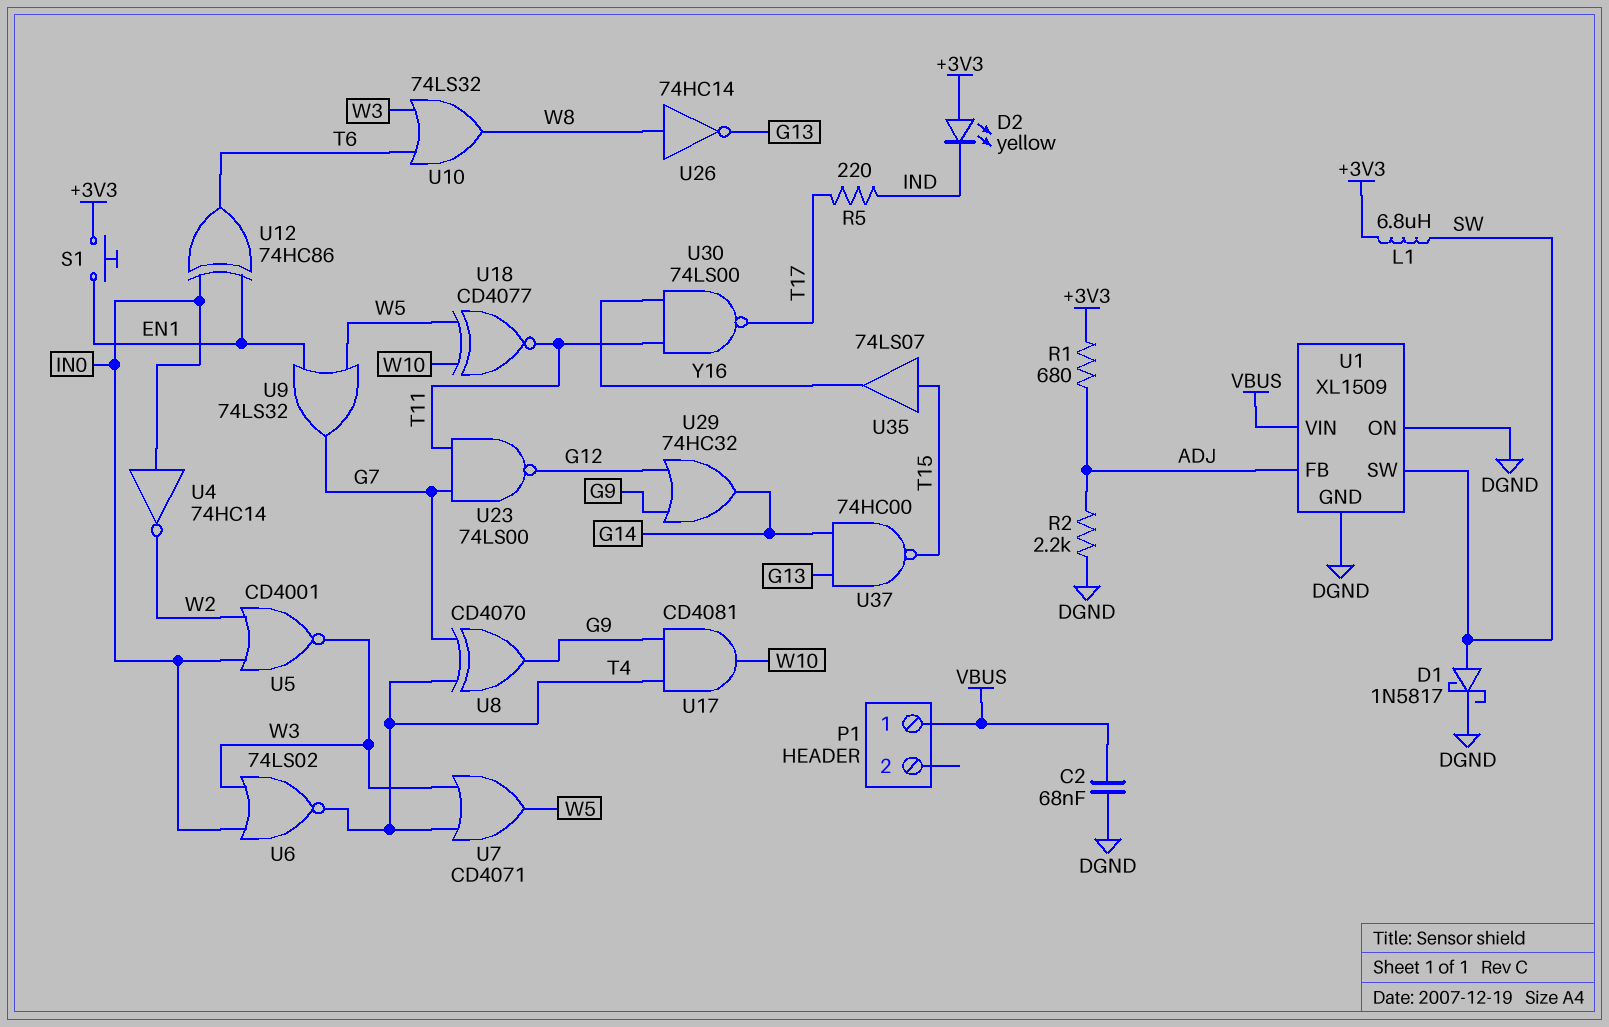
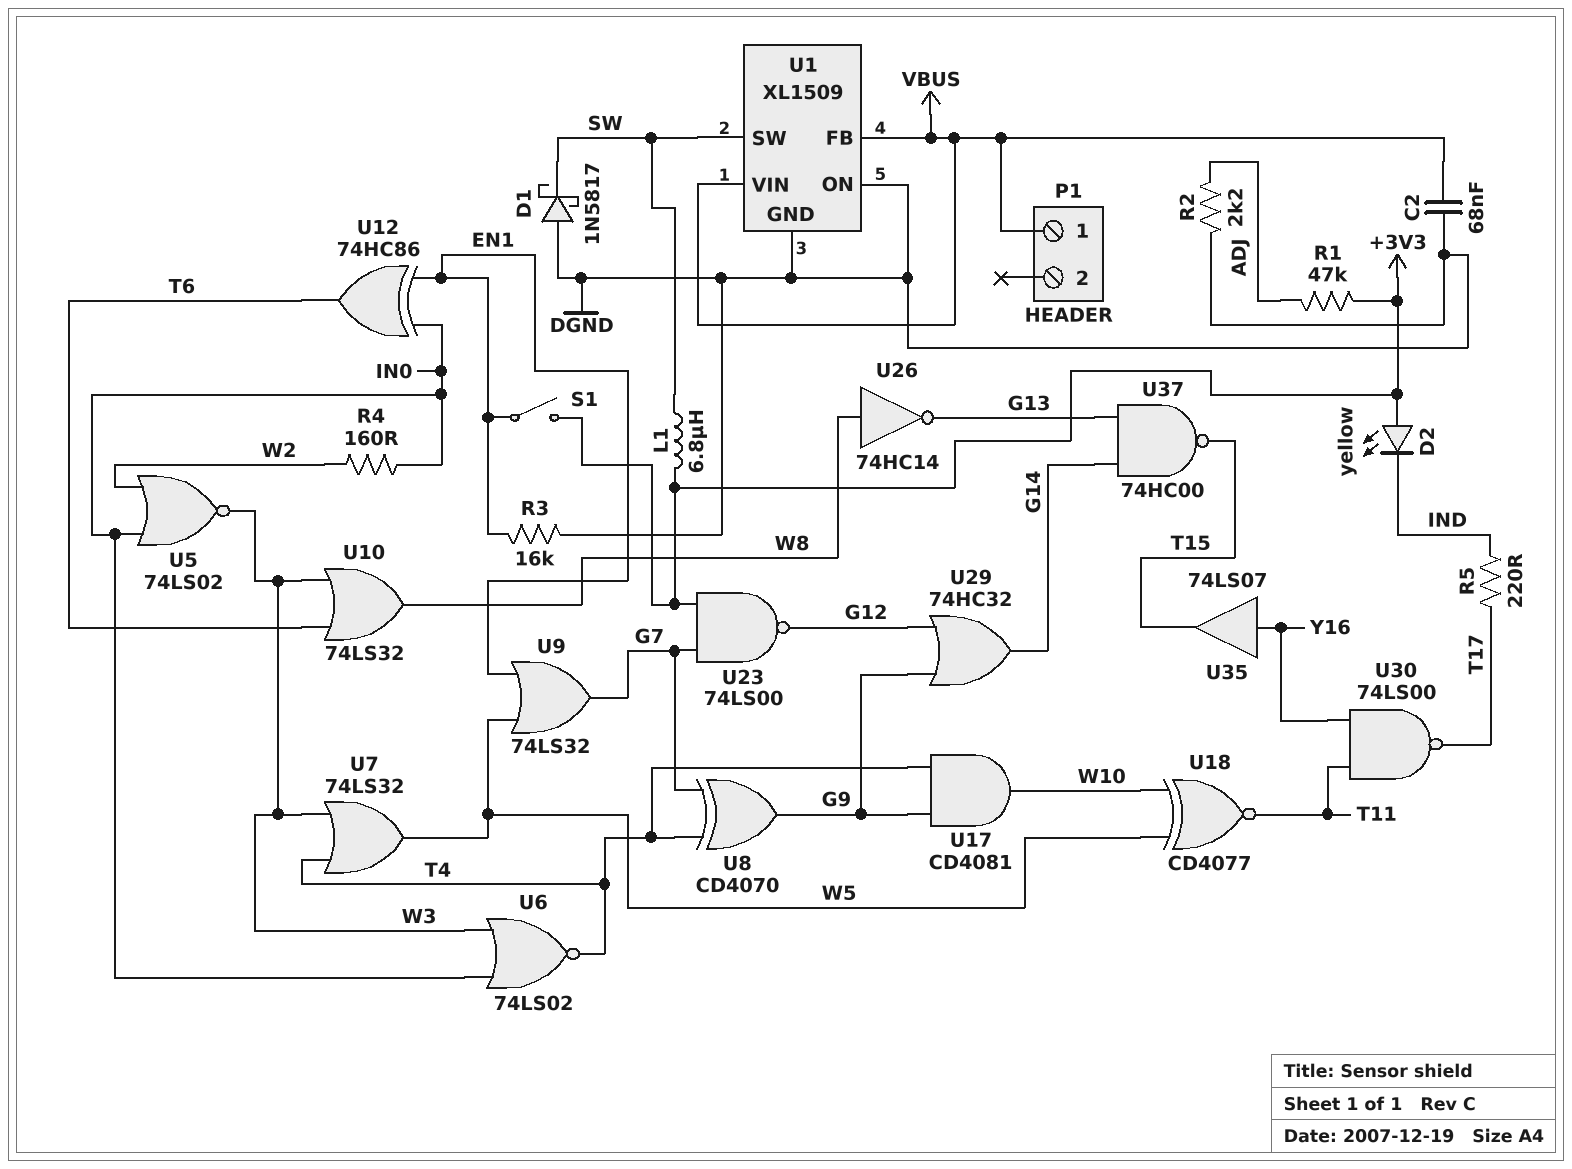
D1: schottky 1N5817 (A SW, K DGND) -> schottky 1N5817 (A DGND, K SW)
R1: 680 (+3V3, ADJ) -> 47k (+3V3, ADJ)
R3: none -> 16k (DGND, EN1)
R4: none -> 160 (IN0, W2)
S1: button (+3V3, EN1) -> switch (+3V3, EN1)
U1 pin FB: ADJ -> VBUS
U4: NOT 74HC14 (in IN0, out W2) -> none
U5: NOR CD4001 (in IN0, in W2, out W3) -> NOR 74LS02 (in IN0, in W2, out W3)
U7: OR CD4071 (in T4, in W3, out W5) -> OR 74LS32 (in T4, in W3, out W5)
U23: NAND 74LS00 (in G7, in T11, out G12) -> NAND 74LS00 (in +3V3, in G7, out G12)
U35: buffer 74LS07 (in T15, out Y16) -> buffer 74LS07 (in Y16, out T15)

